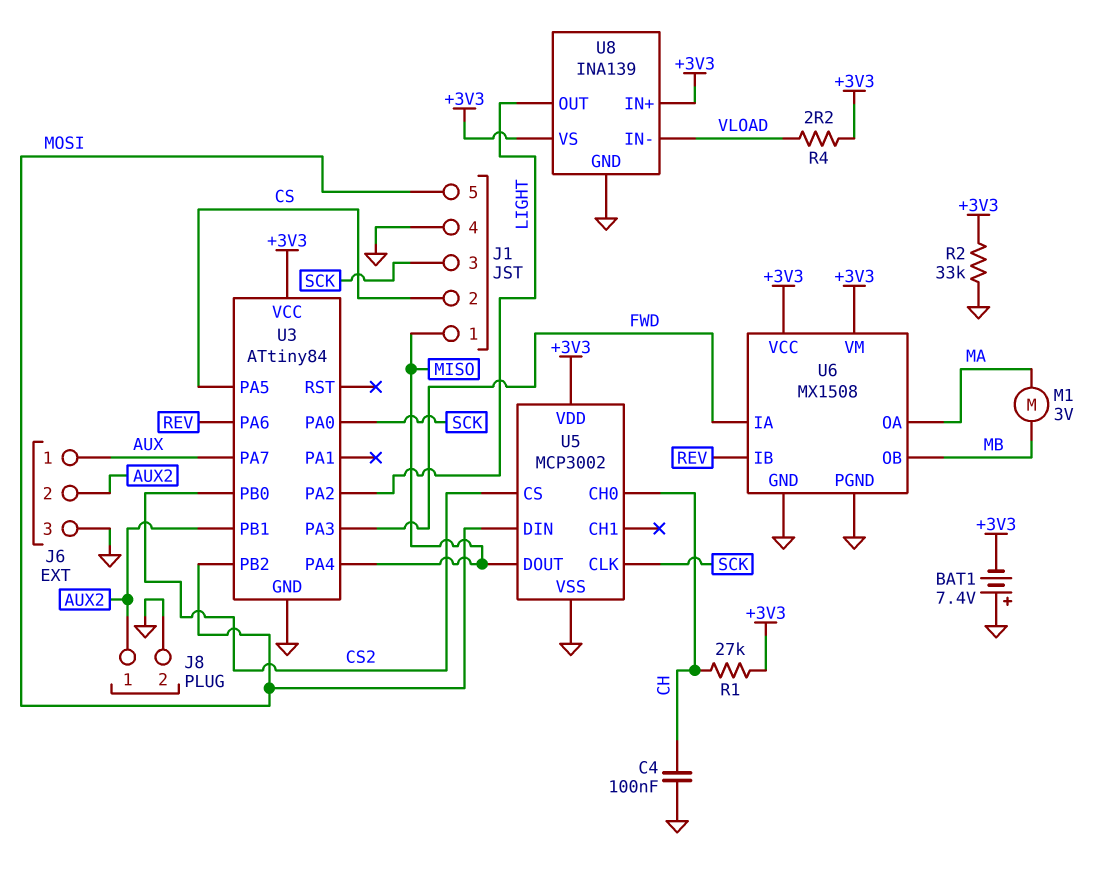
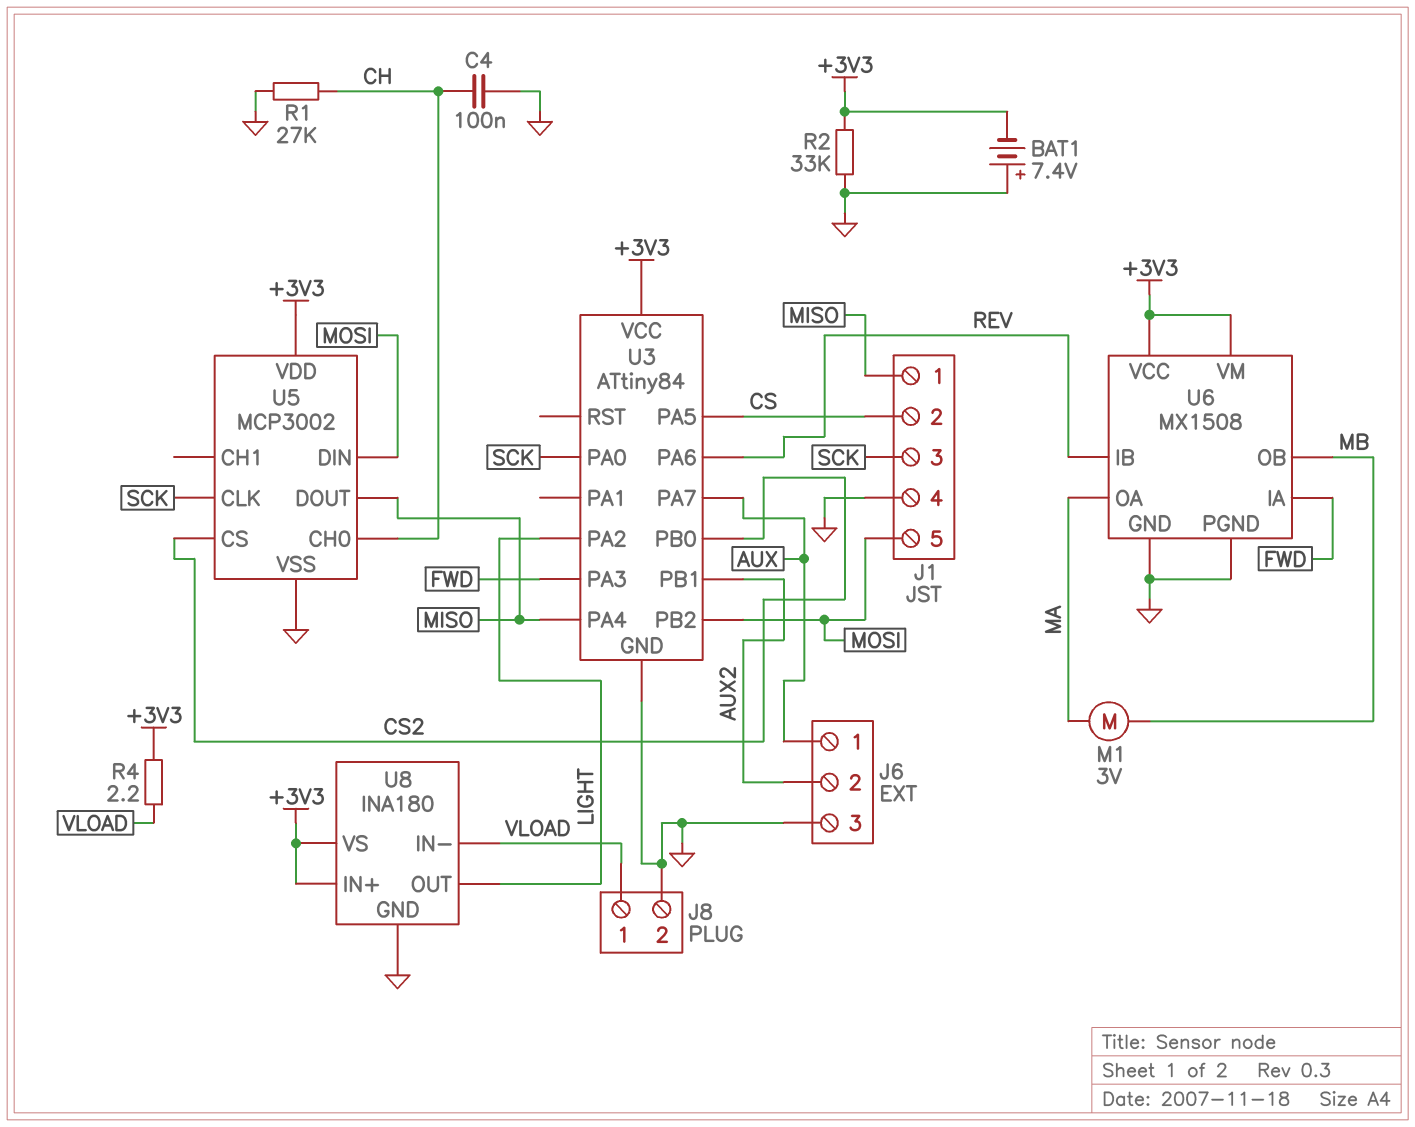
J8 pin 1: AUX2 -> VLOAD
R1: 27k (+3V3, CH) -> 27k (CH, GND)
U8: INA139 -> INA180

